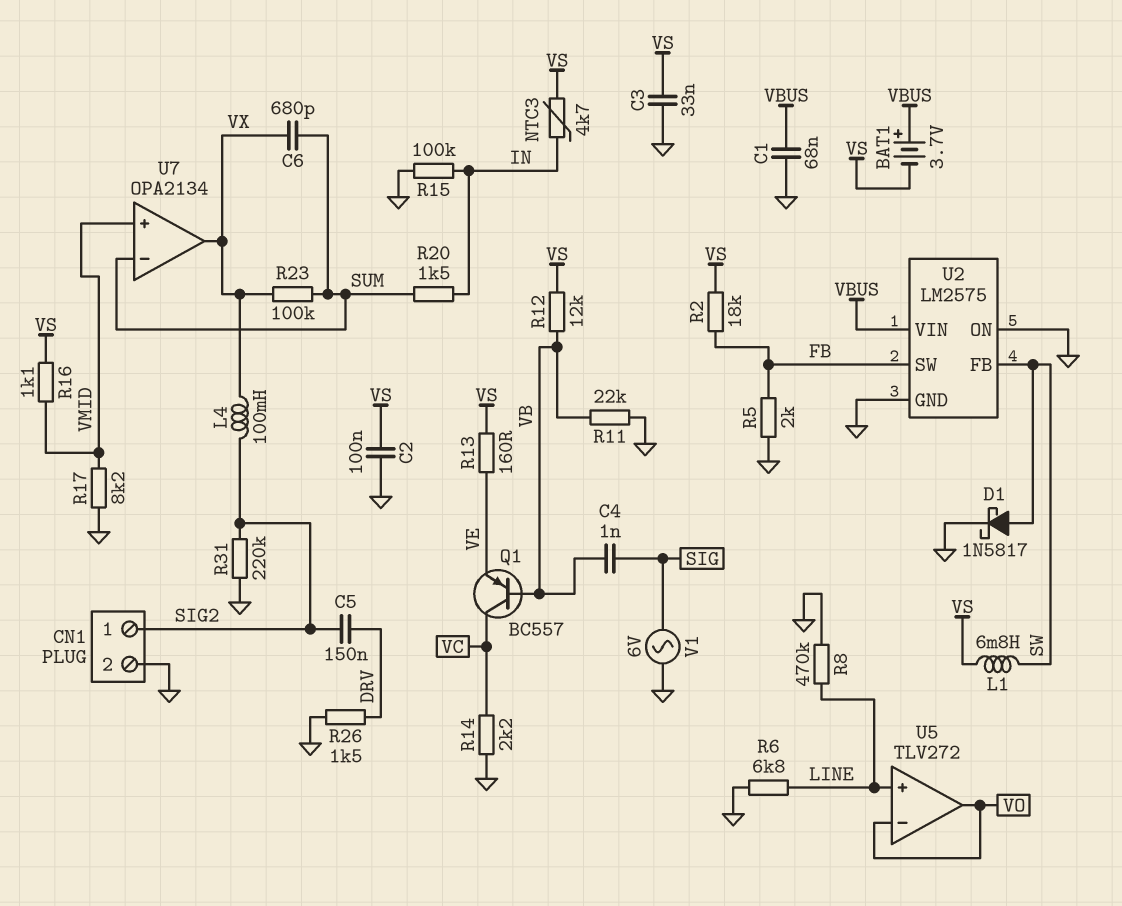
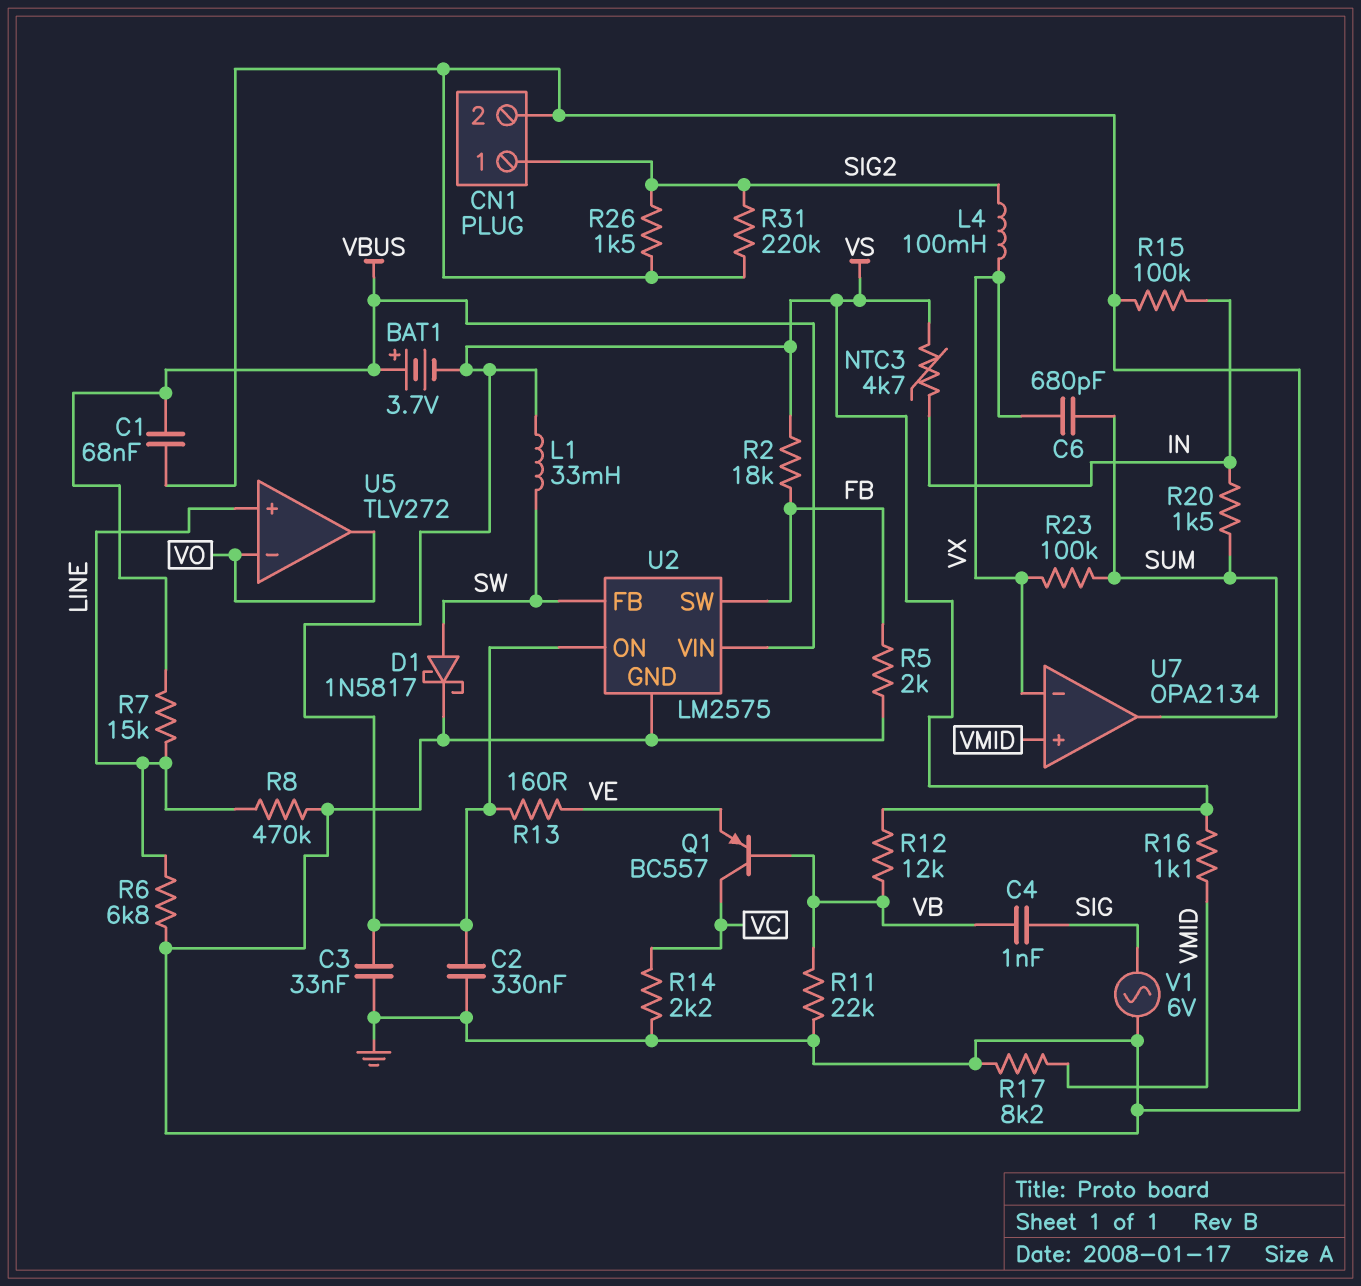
C2: 100nF (GND, VS) -> 330nF (GND, VS)
C5: 150nF (DRV, SIG2) -> none
L1: 6.8mH (SW, VS) -> 33mH (SW, VS)
R7: none -> 15k (LINE, VBUS)
R26: 1.5k (DRV, GND) -> 1.5k (GND, SIG2)
U2 pin ON: GND -> VS
U7 pin in-: SUM -> VX
U7 pin out: VX -> SUM

